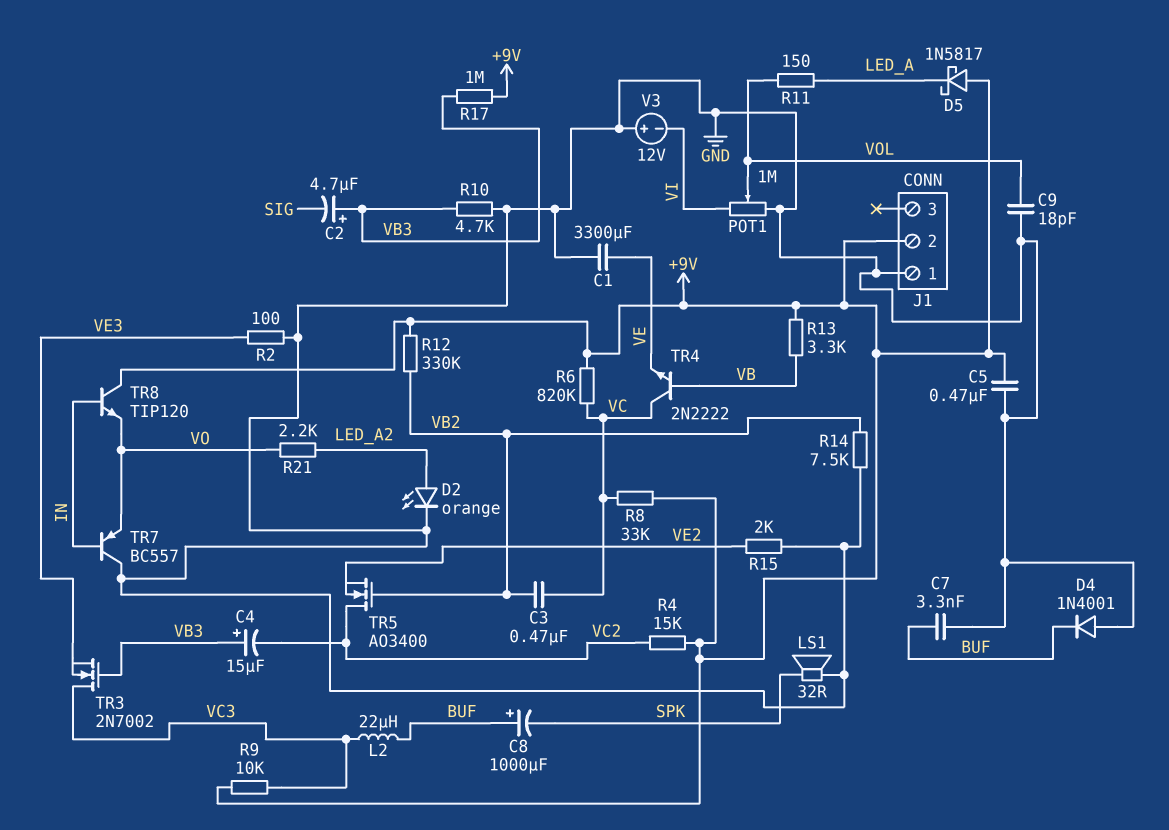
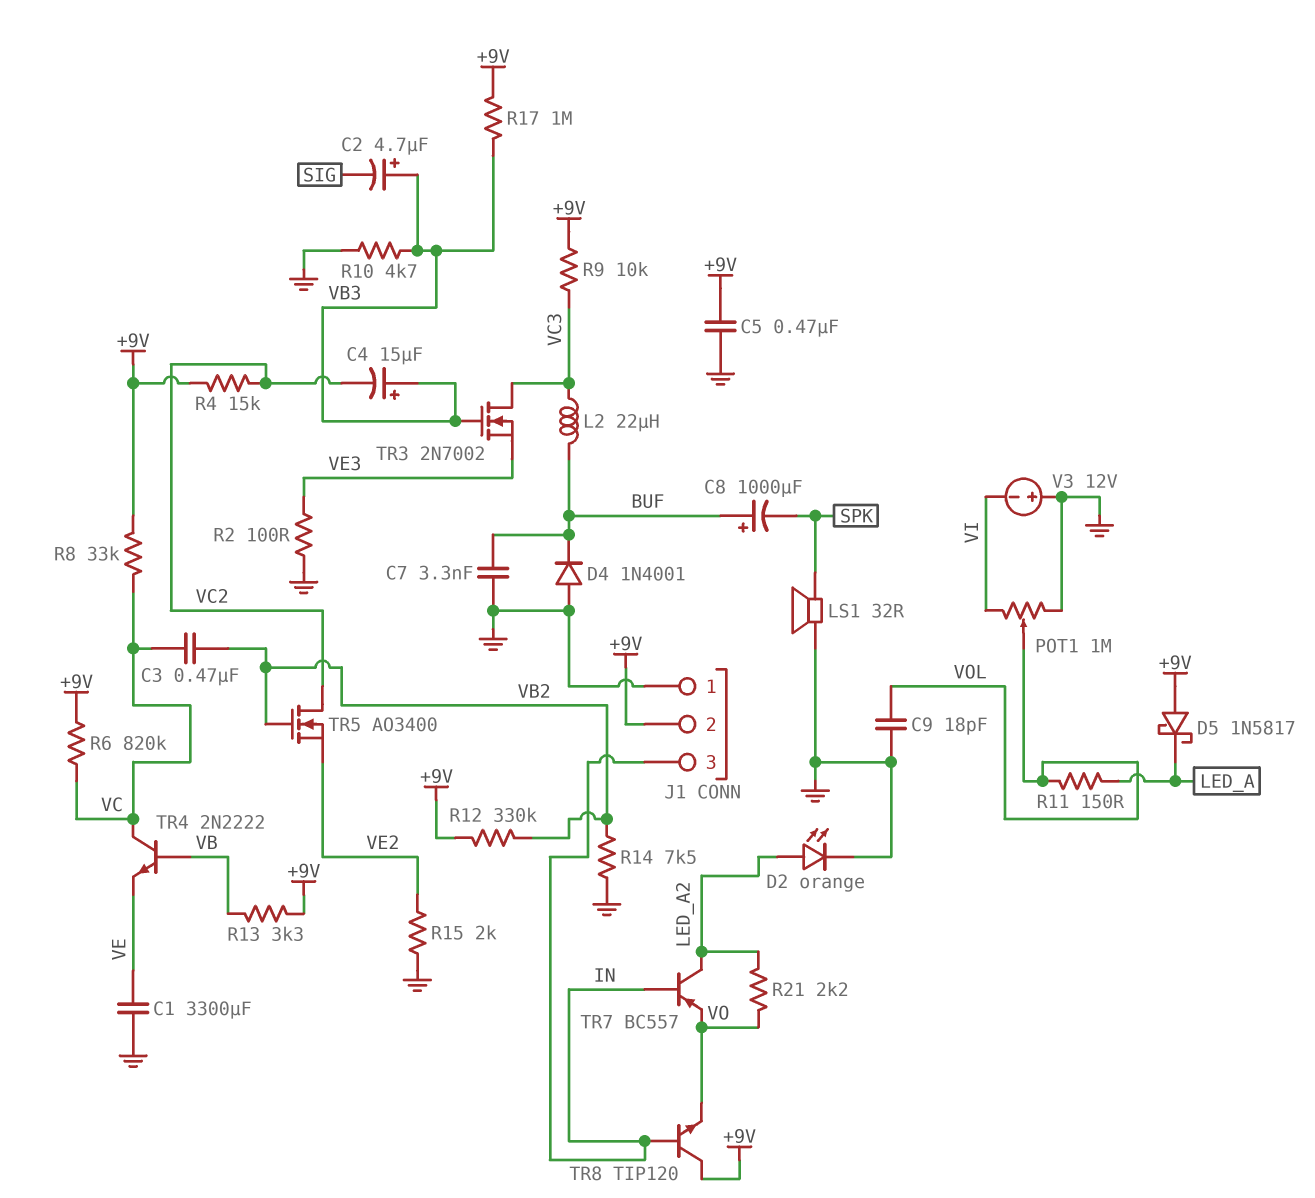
J1 pin 3: none -> IN
TR7: PNP BC557 (B IN, C GND, E VO) -> PNP BC557 (B IN, C LED_A2, E VO)

